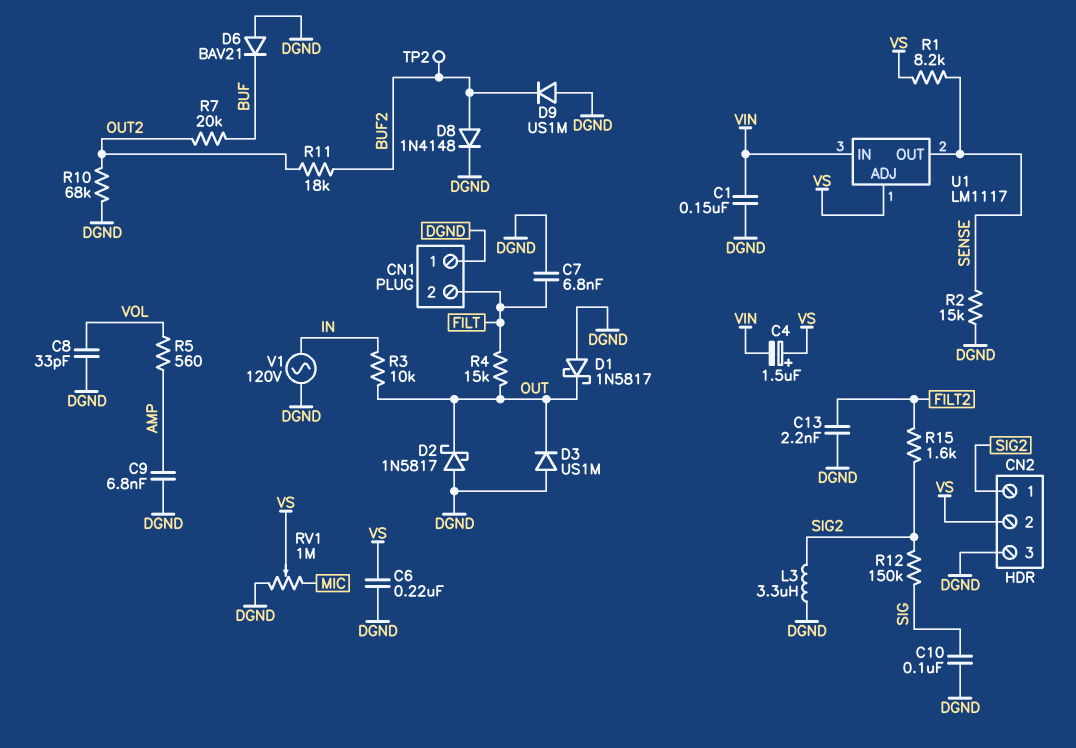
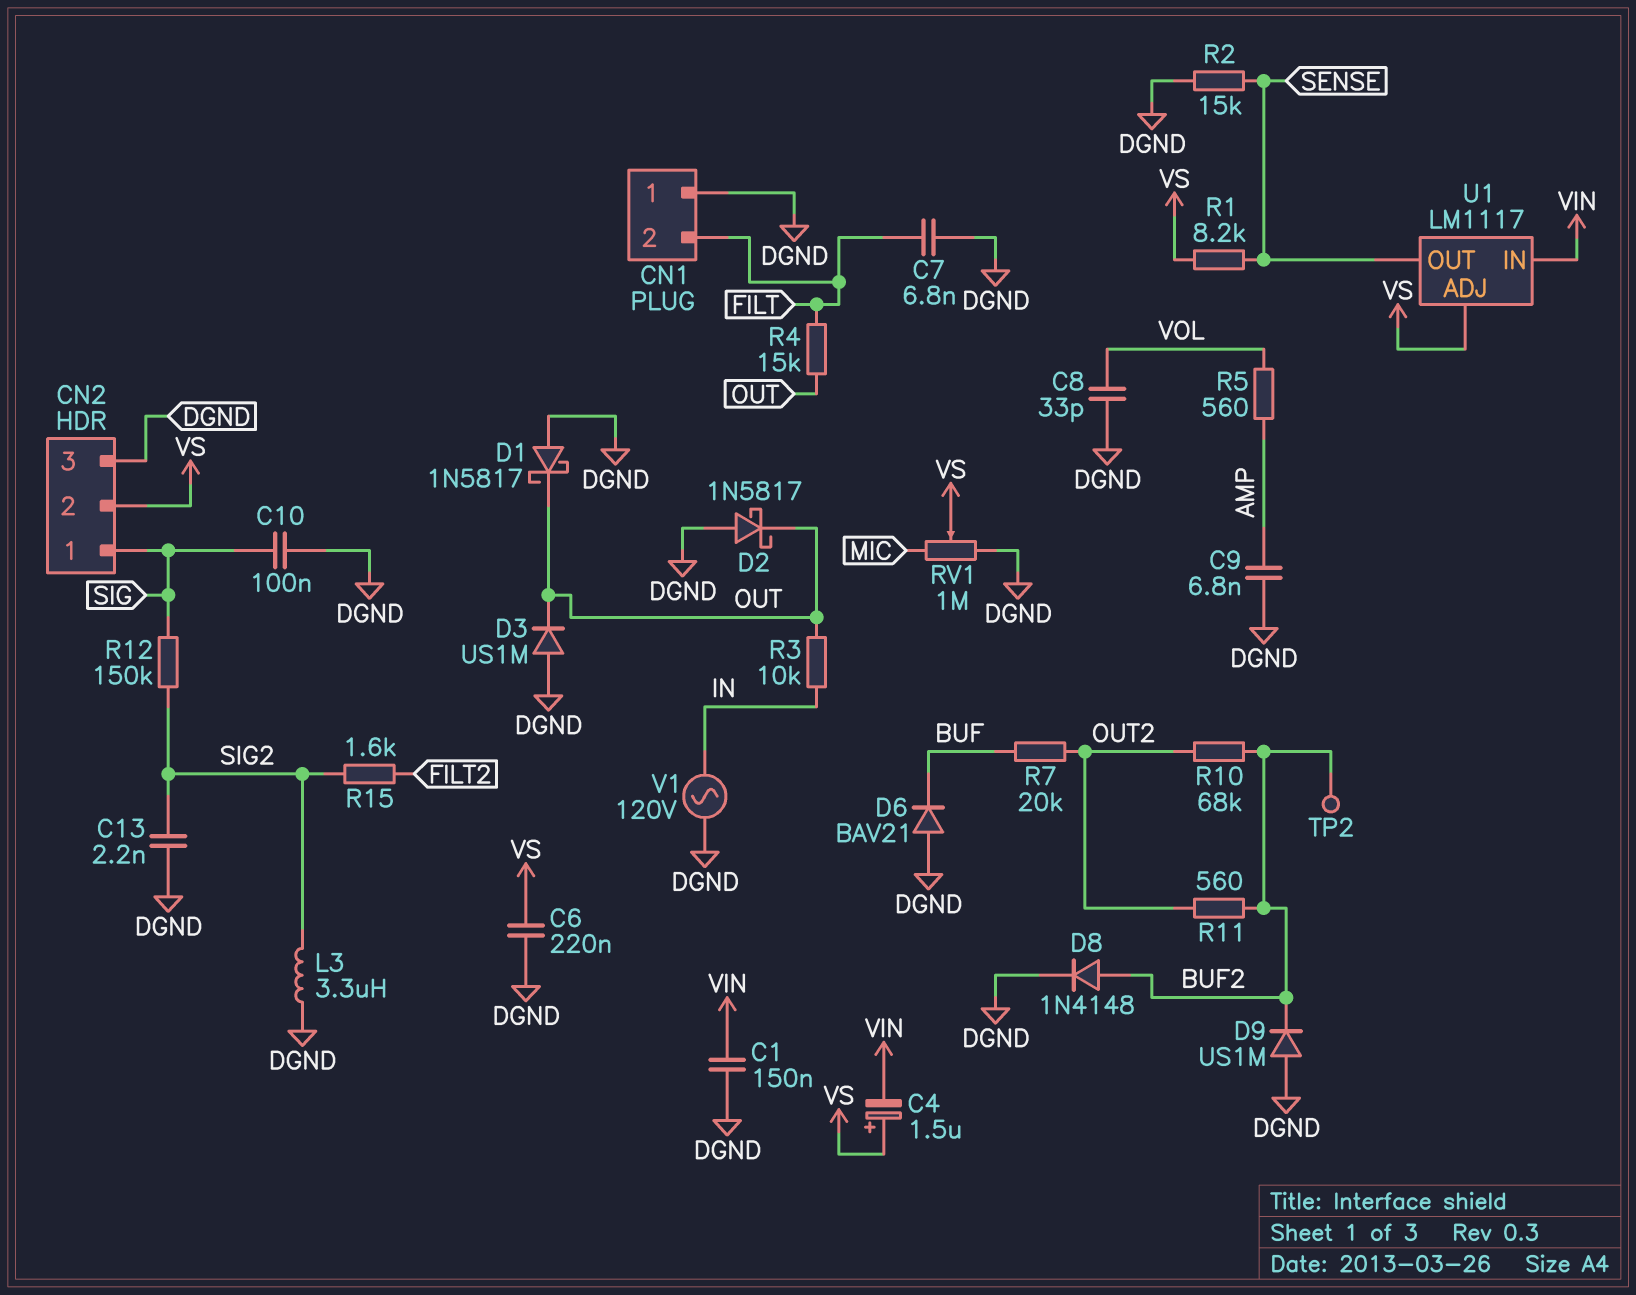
C13: 2.2nF (DGND, FILT2) -> 2.2nF (DGND, SIG2)
CN2 pin 1: SIG2 -> SIG
R10: 68k (DGND, OUT2) -> 68k (BUF2, OUT2)
R11: 18k (BUF2, OUT2) -> 560 (BUF2, OUT2)

